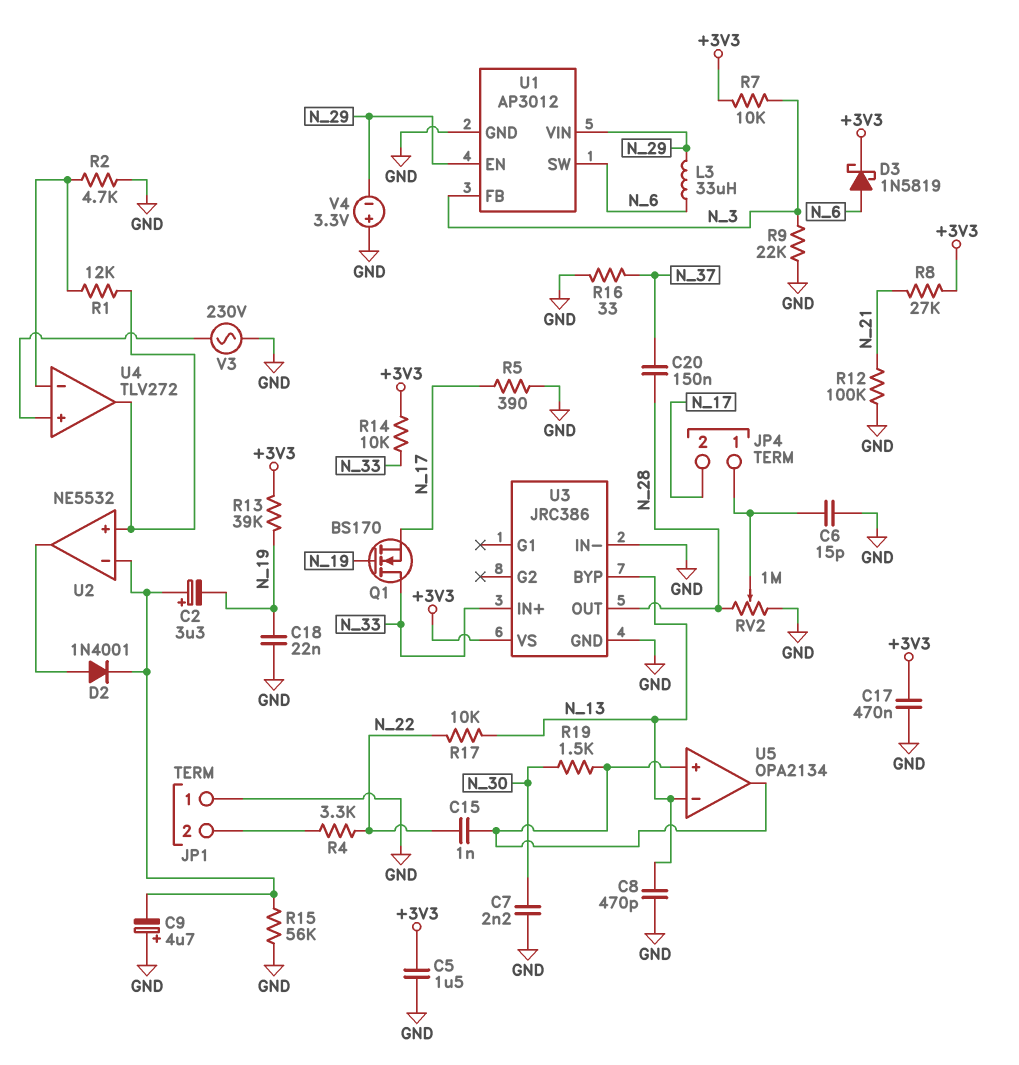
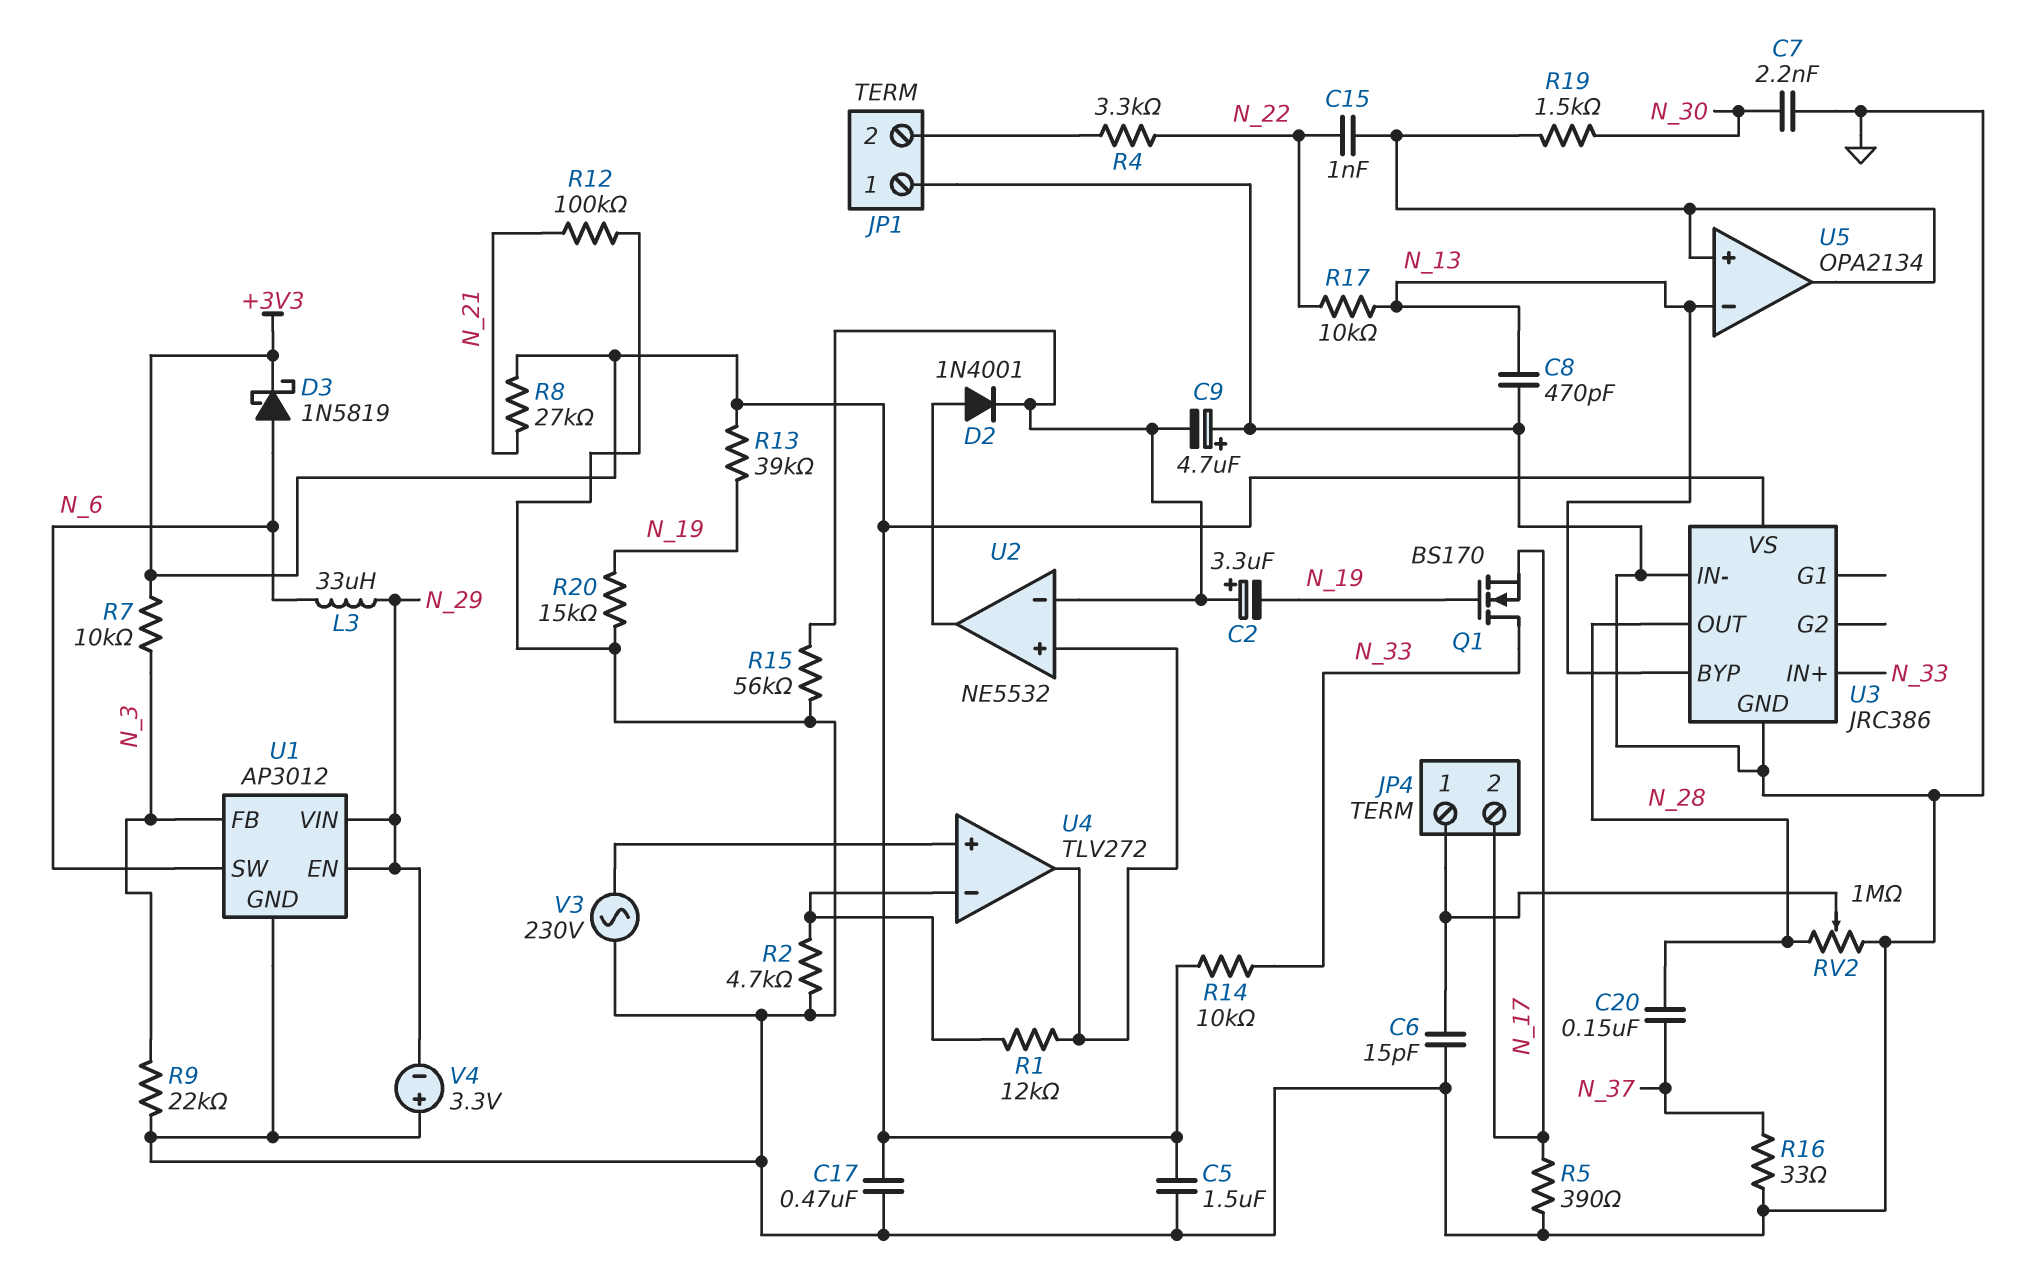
C18: 22nF (GND, N_19) -> none
R20: none -> 15k (GND, N_19)

